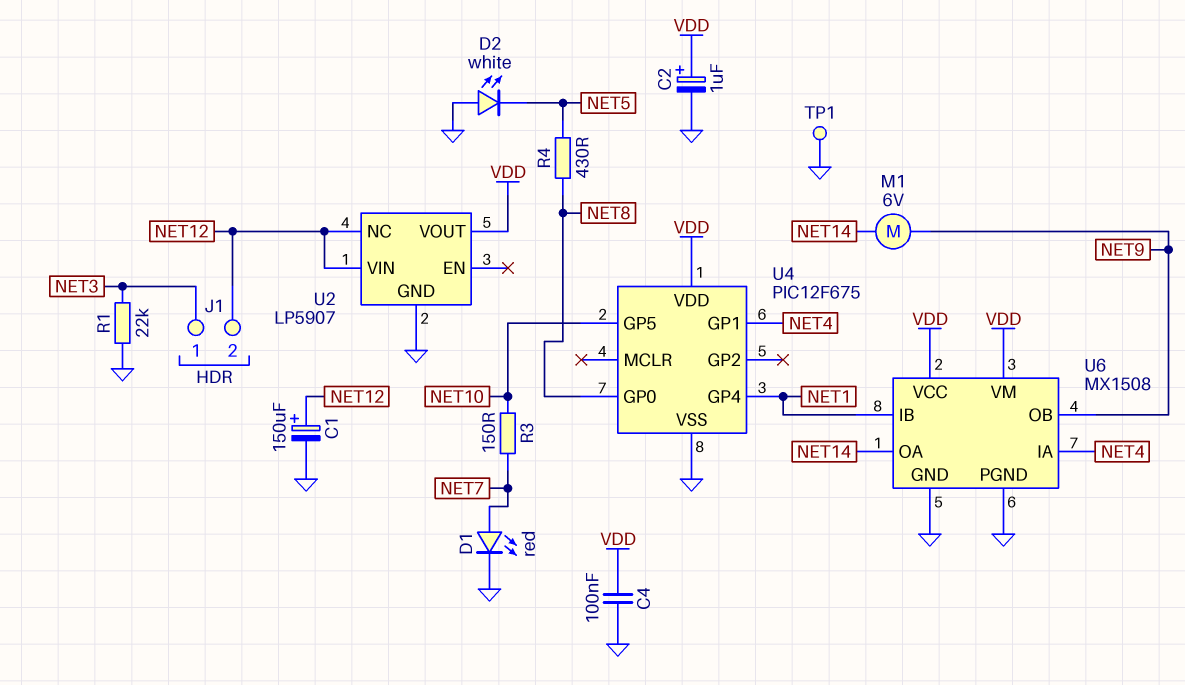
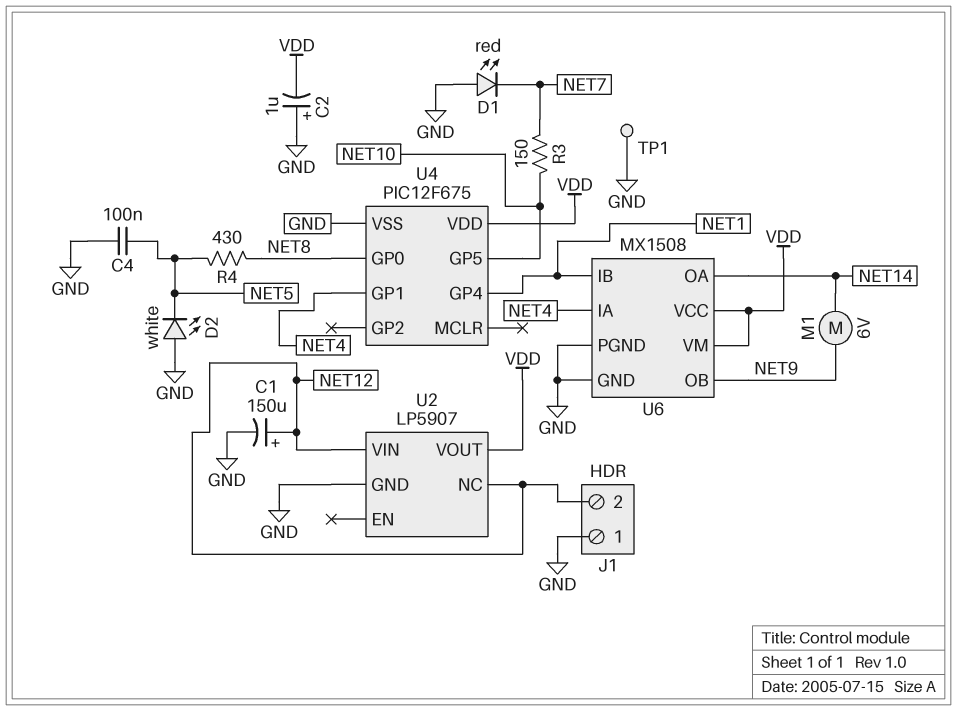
C2: 1uF (plus VDD, minus GND) -> 1uF (plus GND, minus VDD)
C4: 100nF (GND, VDD) -> 100nF (GND, NET5)
D1: LED red (A NET7, K GND) -> LED red (A GND, K NET7)
J1 pin 1: NET3 -> GND
R1: 22k (GND, NET3) -> none

